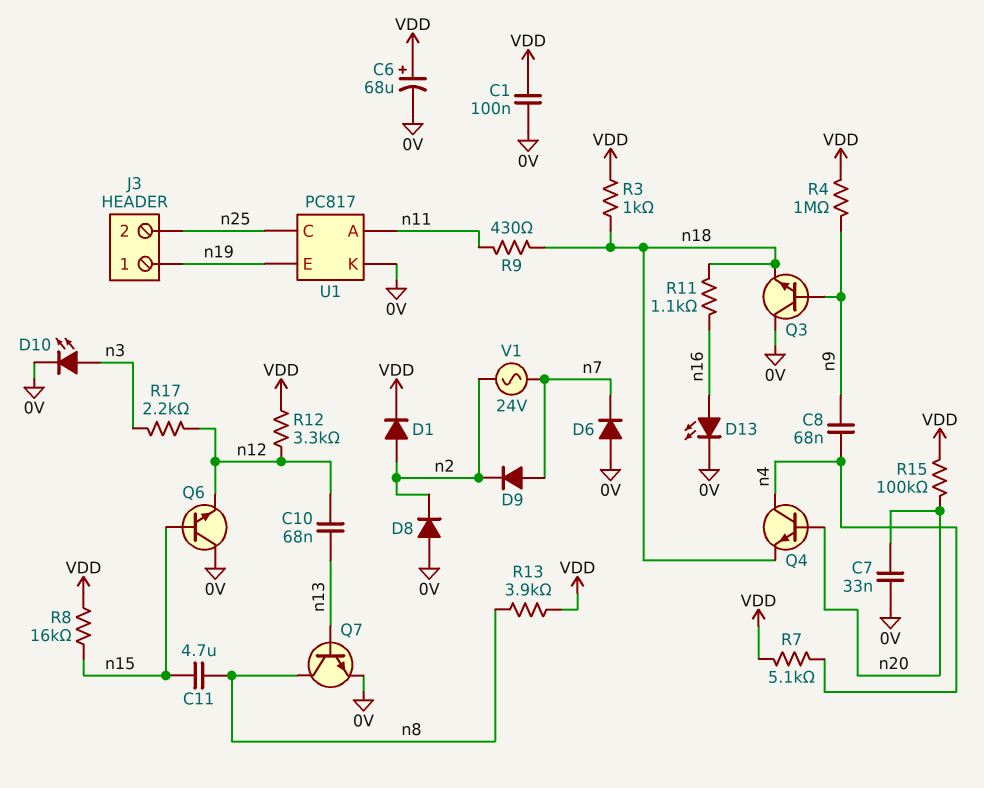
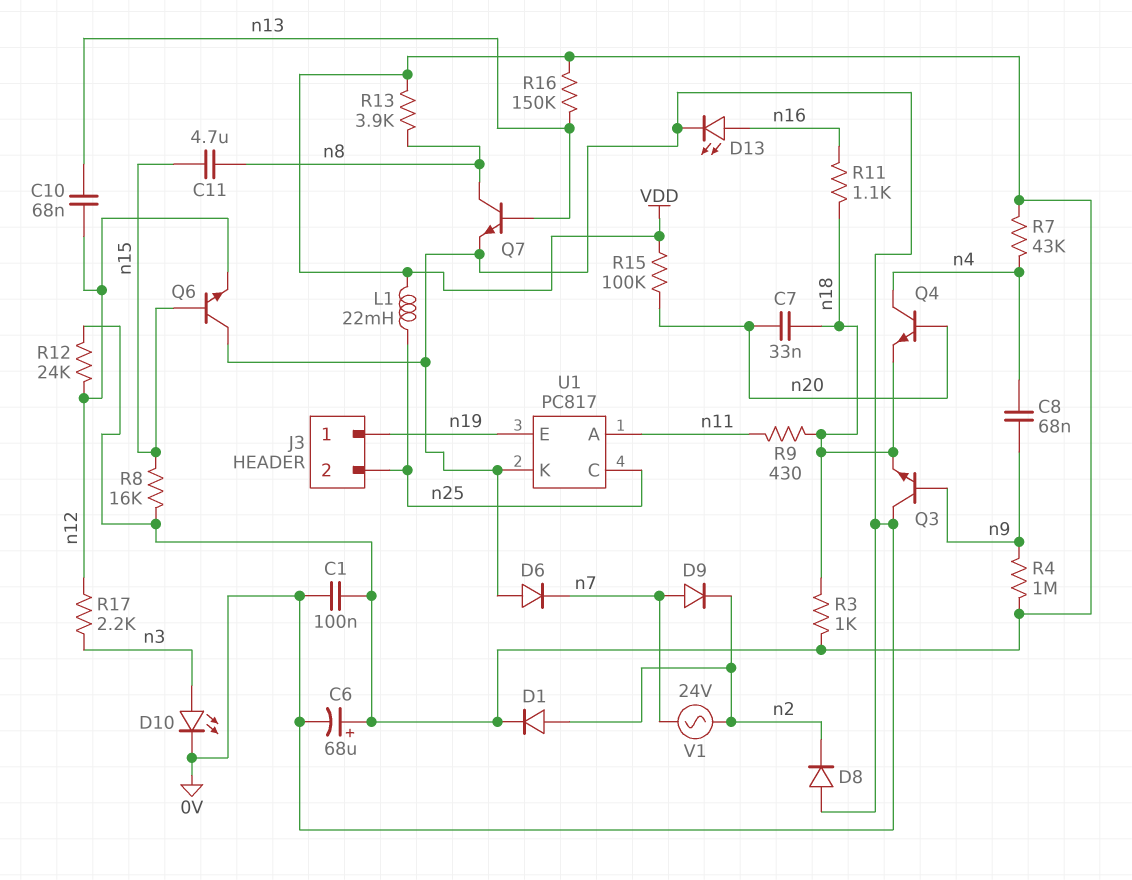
C7: 33nF (0V, n20) -> 33nF (n18, n20)
L1: none -> 22mH (VDD, n25)
R7: 5.1k (VDD, n4) -> 43k (VDD, n4)
R12: 3.3k (VDD, n12) -> 24k (VDD, n12)
R16: none -> 150k (VDD, n13)

